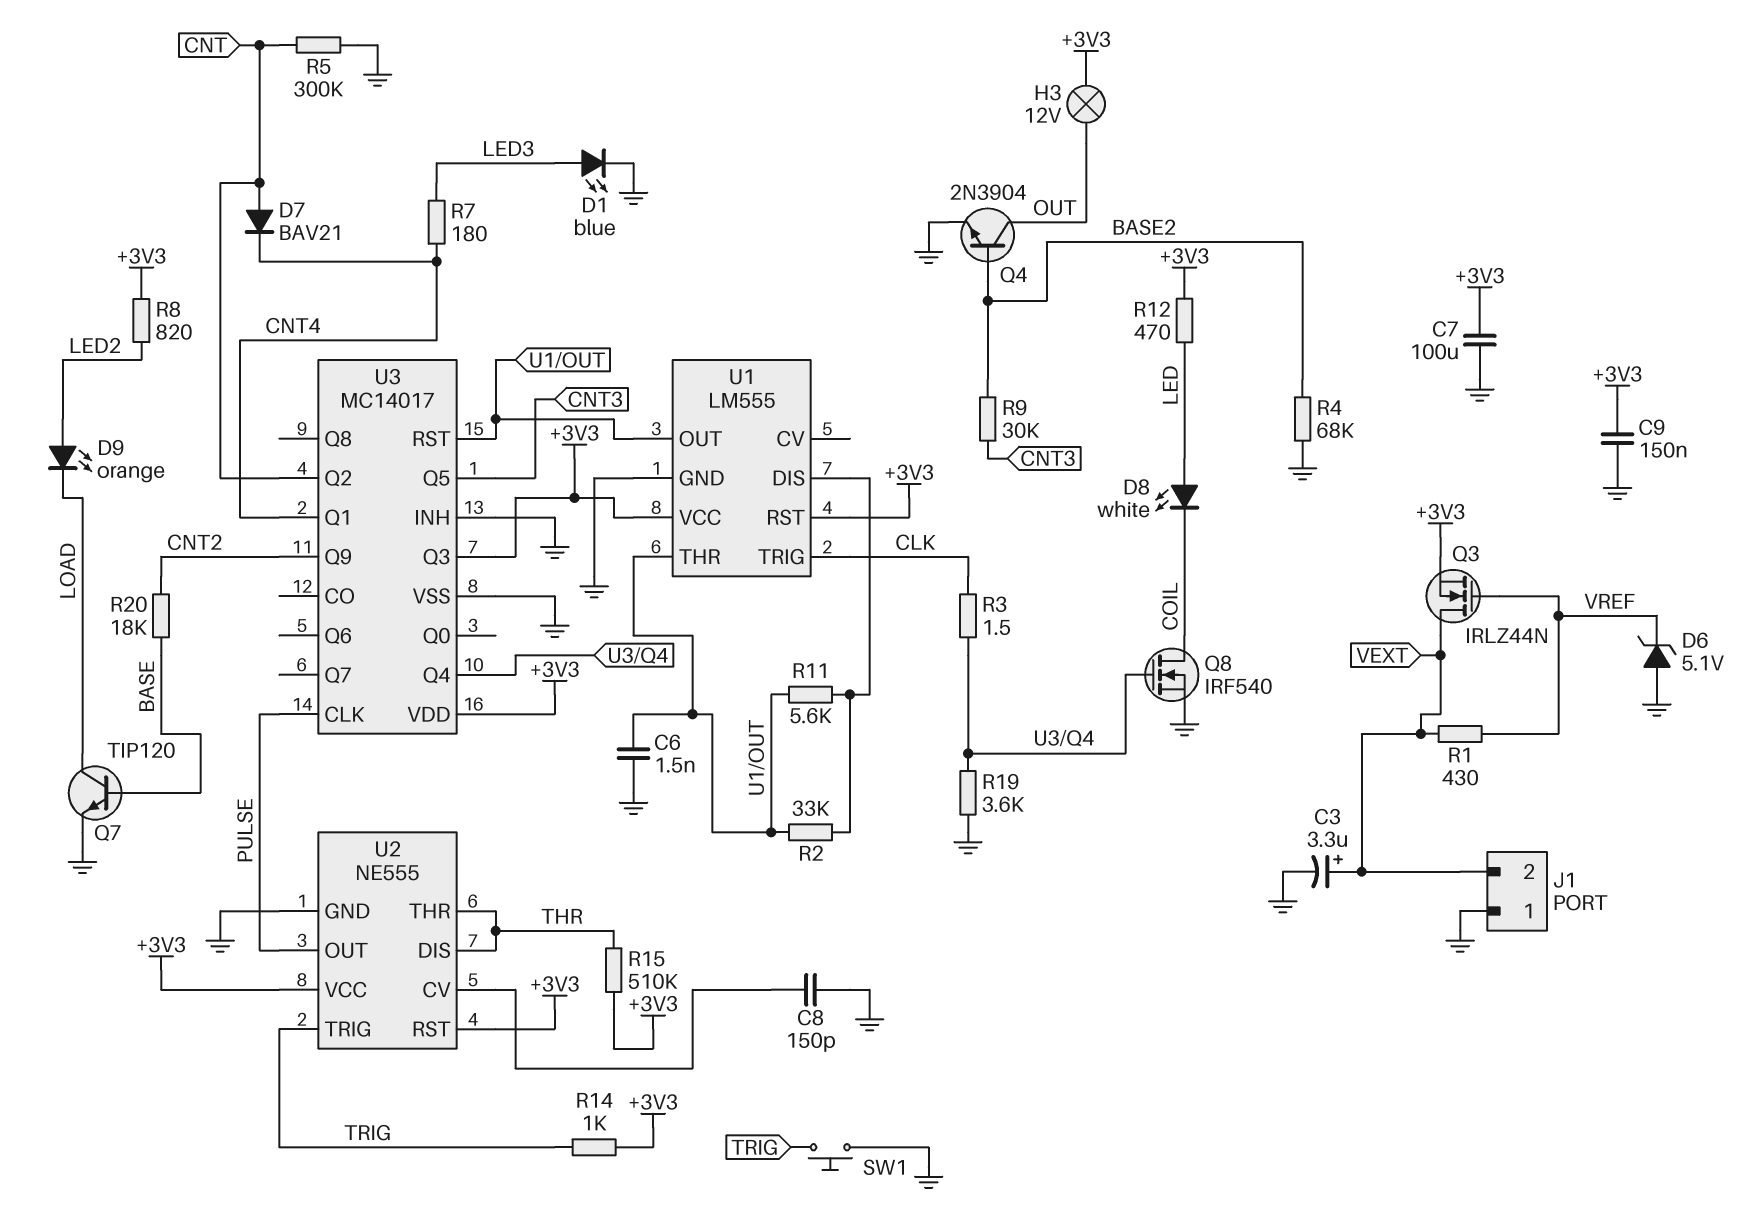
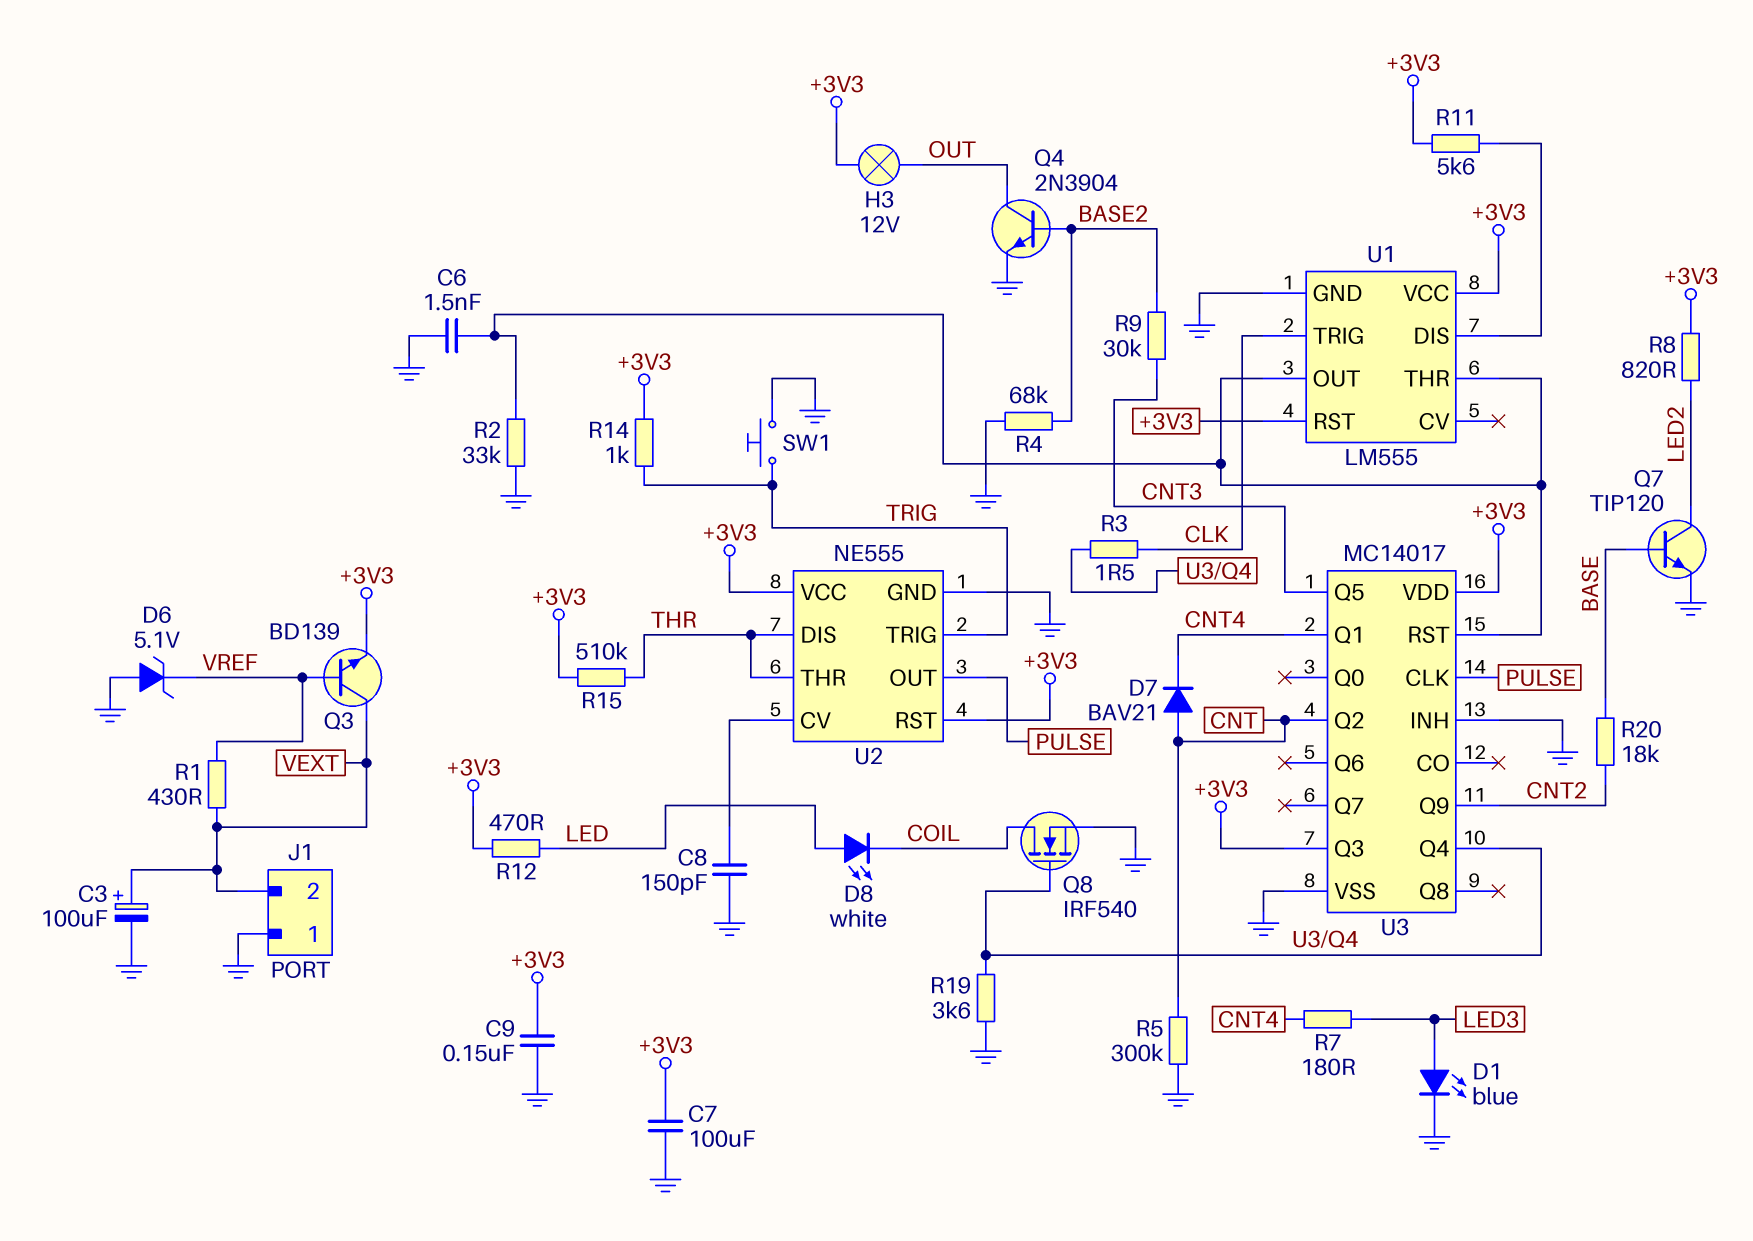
C3: 3.3uF (plus VEXT, minus GND) -> 100uF (plus VEXT, minus GND)
D9: LED orange (A LED2, K LOAD) -> none
Q3: NMOS IRLZ44N (G VREF, D VEXT, S +3V3) -> NPN BD139 (B VREF, C VEXT, E +3V3)
Q7: NPN TIP120 (B BASE, C LOAD, E GND) -> NPN TIP120 (B BASE, C LED2, E GND)
R2: 33k (U1/DIS, U1/OUT) -> 33k (GND, U1/OUT)
R11: 5.6k (U1/DIS, U1/OUT) -> 5.6k (+3V3, U1/DIS)

